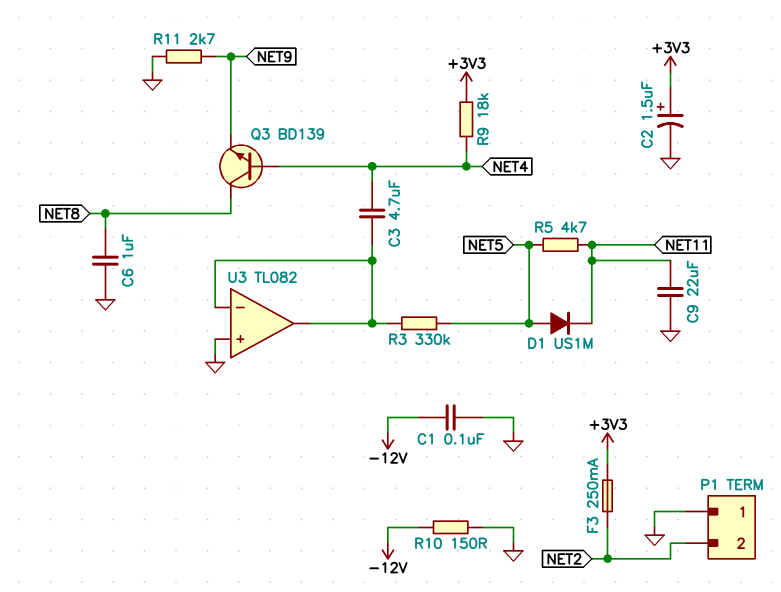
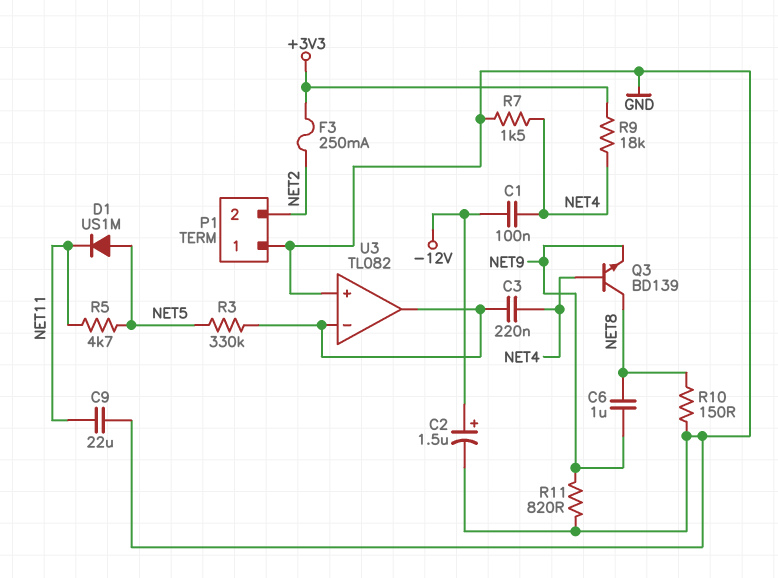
C1: 100nF (-12V, GND) -> 100nF (-12V, NET4)
C2: 1.5uF (plus +3V3, minus GND) -> 1.5uF (plus -12V, minus GND)
C3: 4.7uF (NET4, U3/in-) -> 220nF (NET4, U3/in-)
C6: 1uF (GND, NET8) -> 1uF (NET8, NET9)
R7: none -> 1.5k (GND, NET4)
R10: 150 (-12V, GND) -> 150 (GND, NET8)
R11: 2.7k (GND, NET9) -> 820 (GND, NET9)

